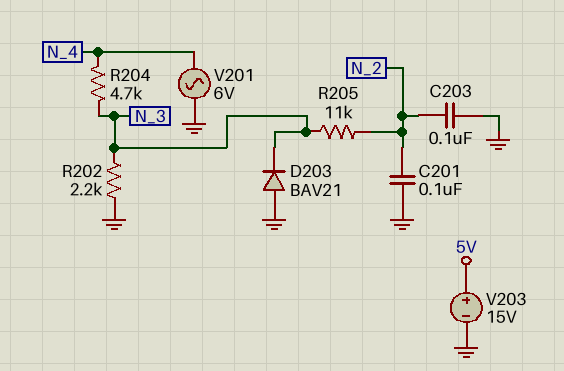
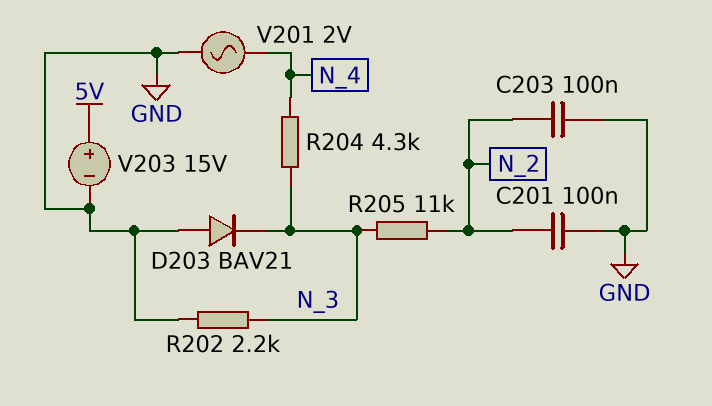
R204: 4.7k (N_3, N_4) -> 4.3k (N_3, N_4)
V201: AC 6V (GND, N_4) -> AC 2V (GND, N_4)

